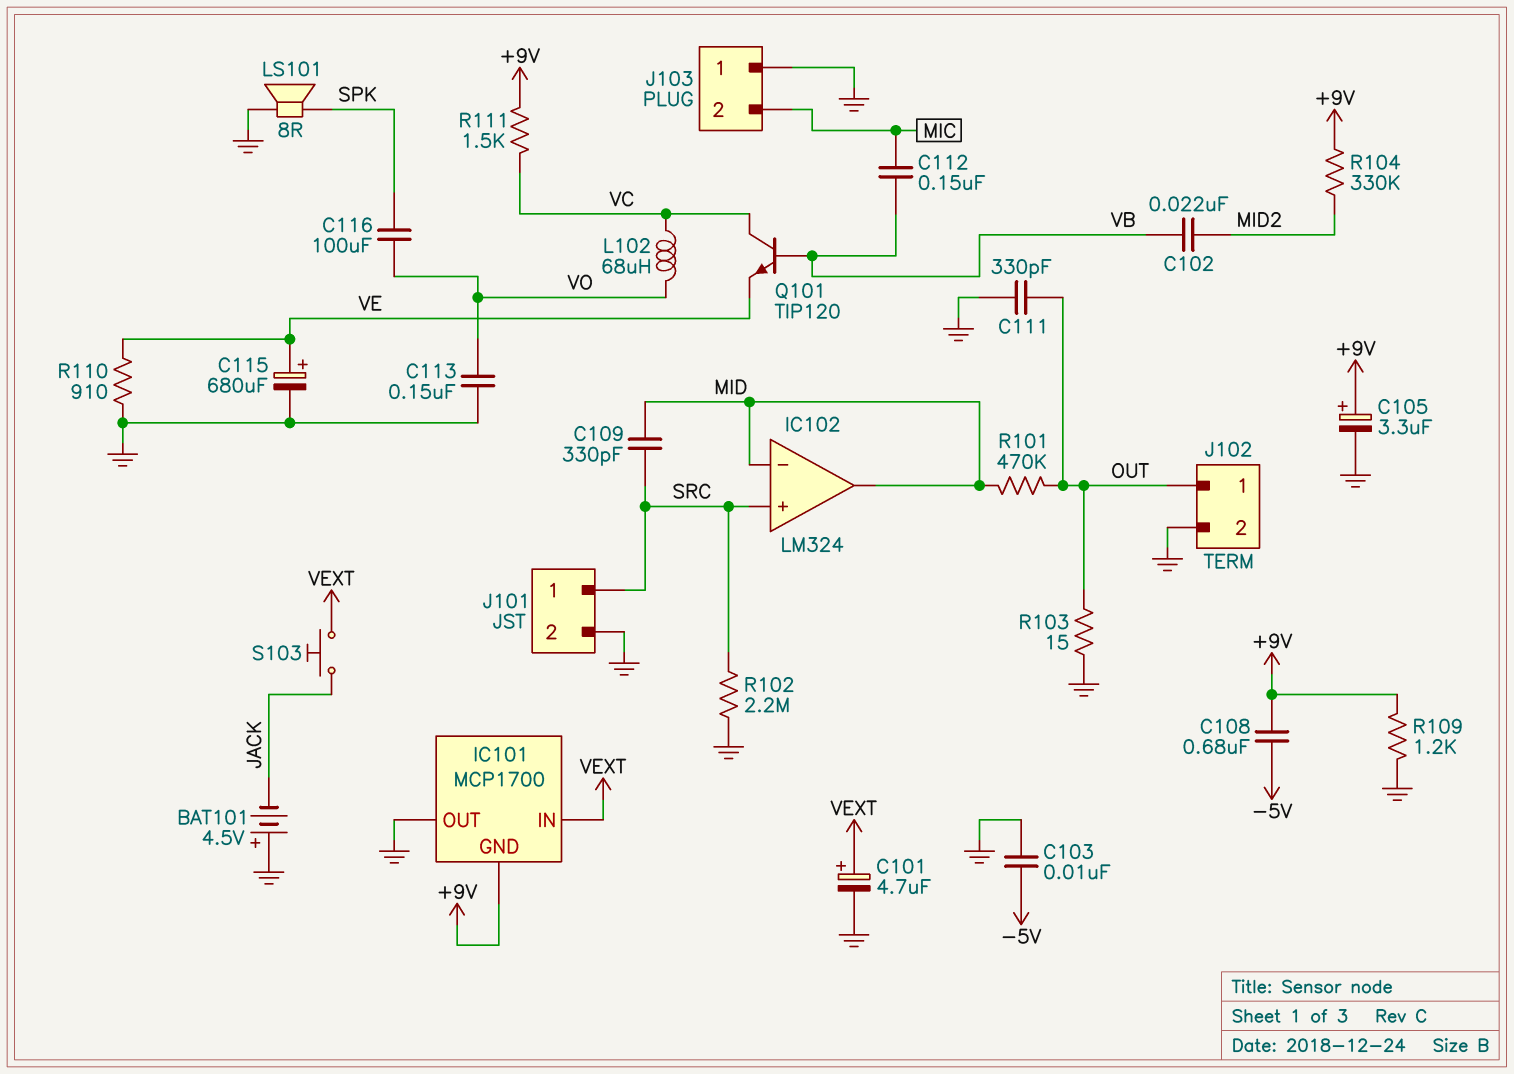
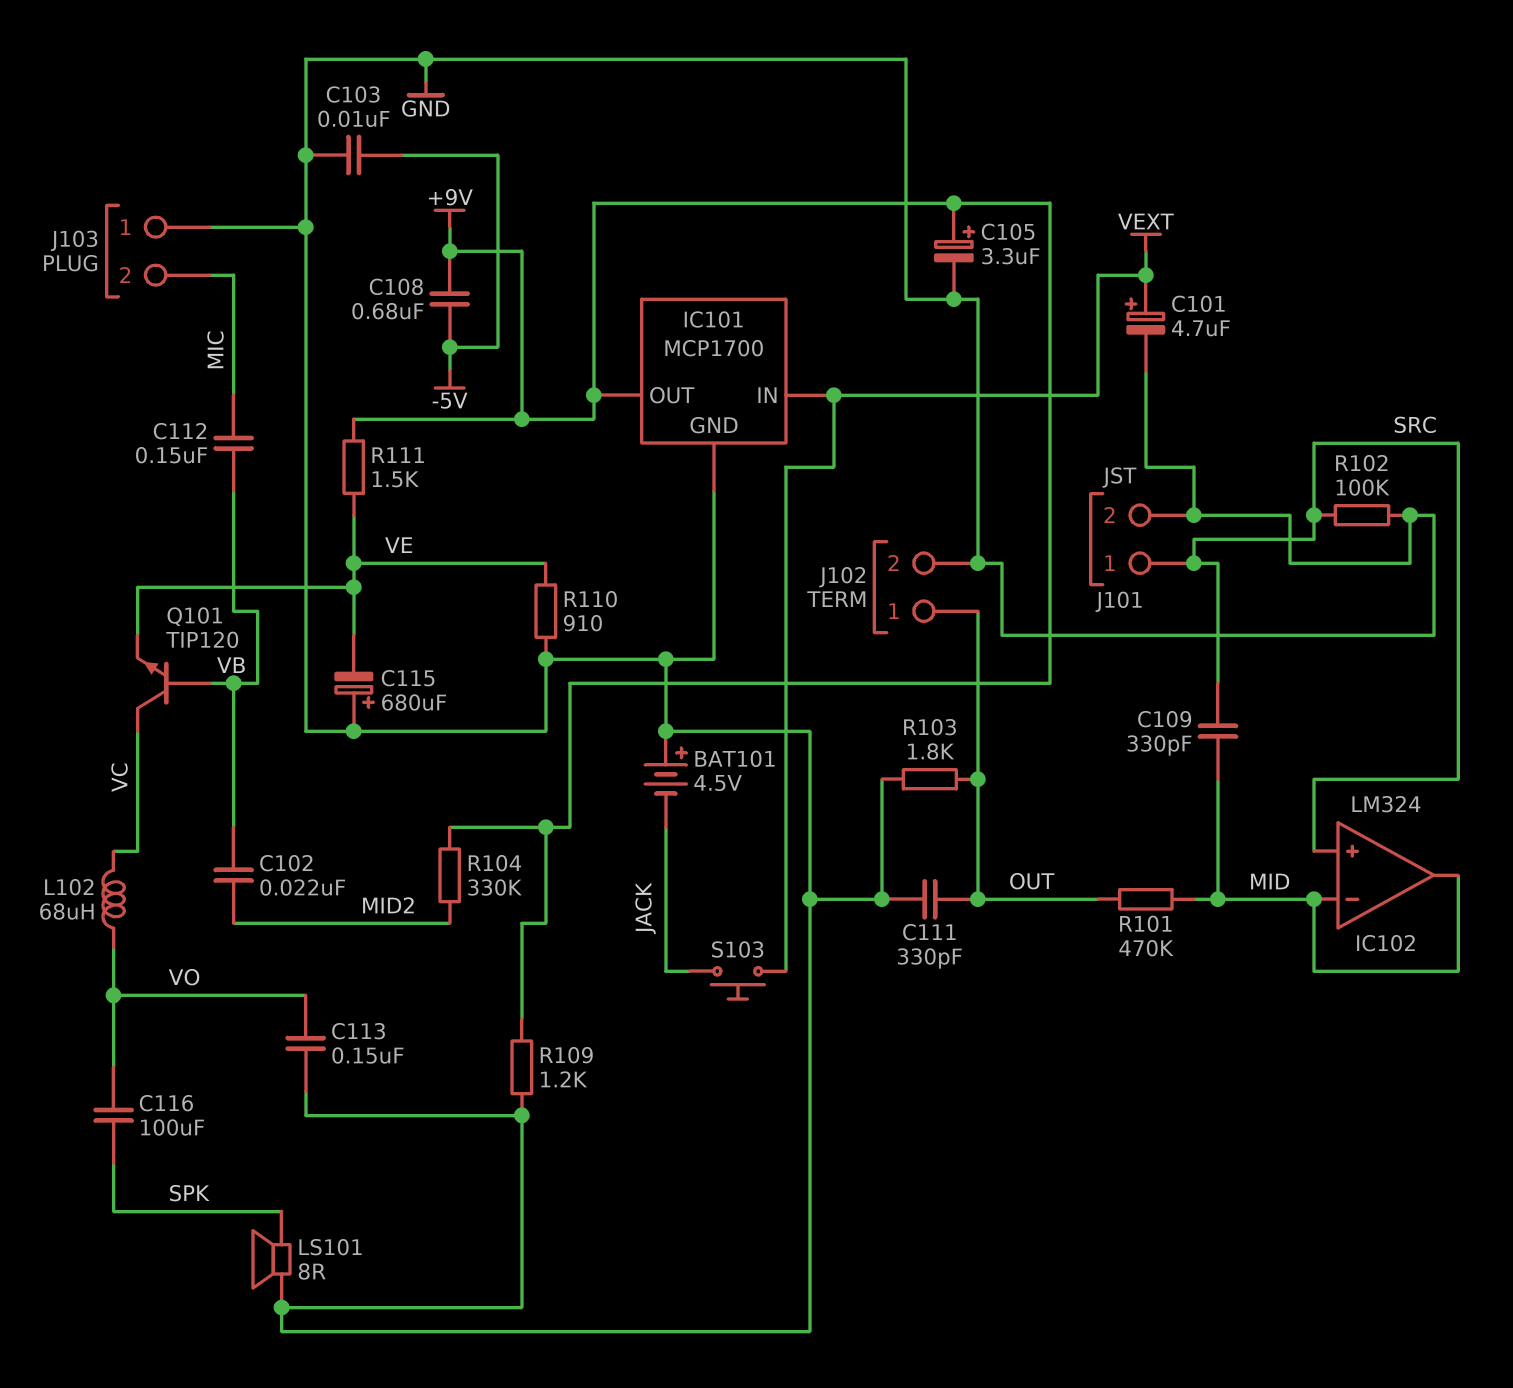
C115: 680uF (plus VE, minus GND) -> 680uF (plus GND, minus VE)
IC101 pin GND: +9V -> GND
IC101 pin OUT: GND -> +9V
R102: 2.2M (GND, SRC) -> 100k (GND, SRC)
R103: 15 (GND, OUT) -> 1.8k (GND, OUT)
R111: 1.5k (+9V, VC) -> 1.5k (+9V, VE)

